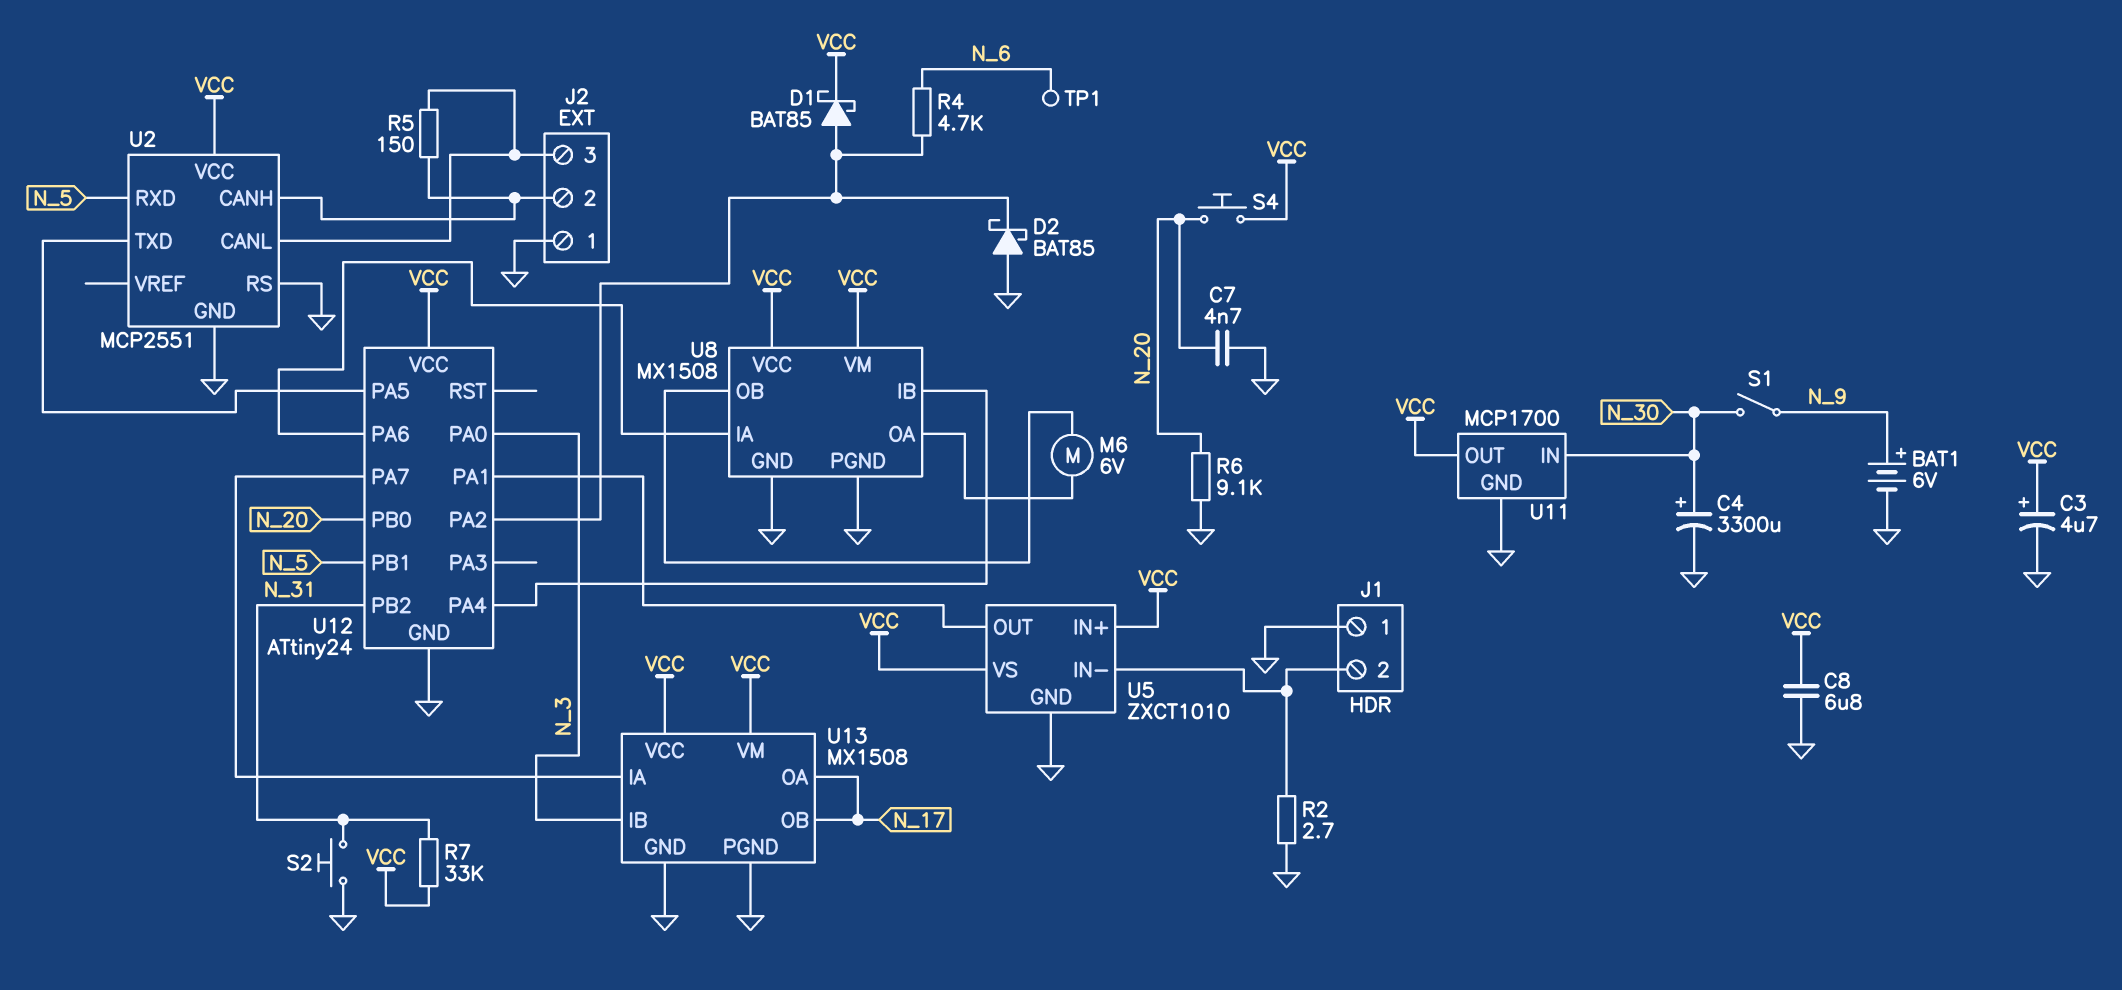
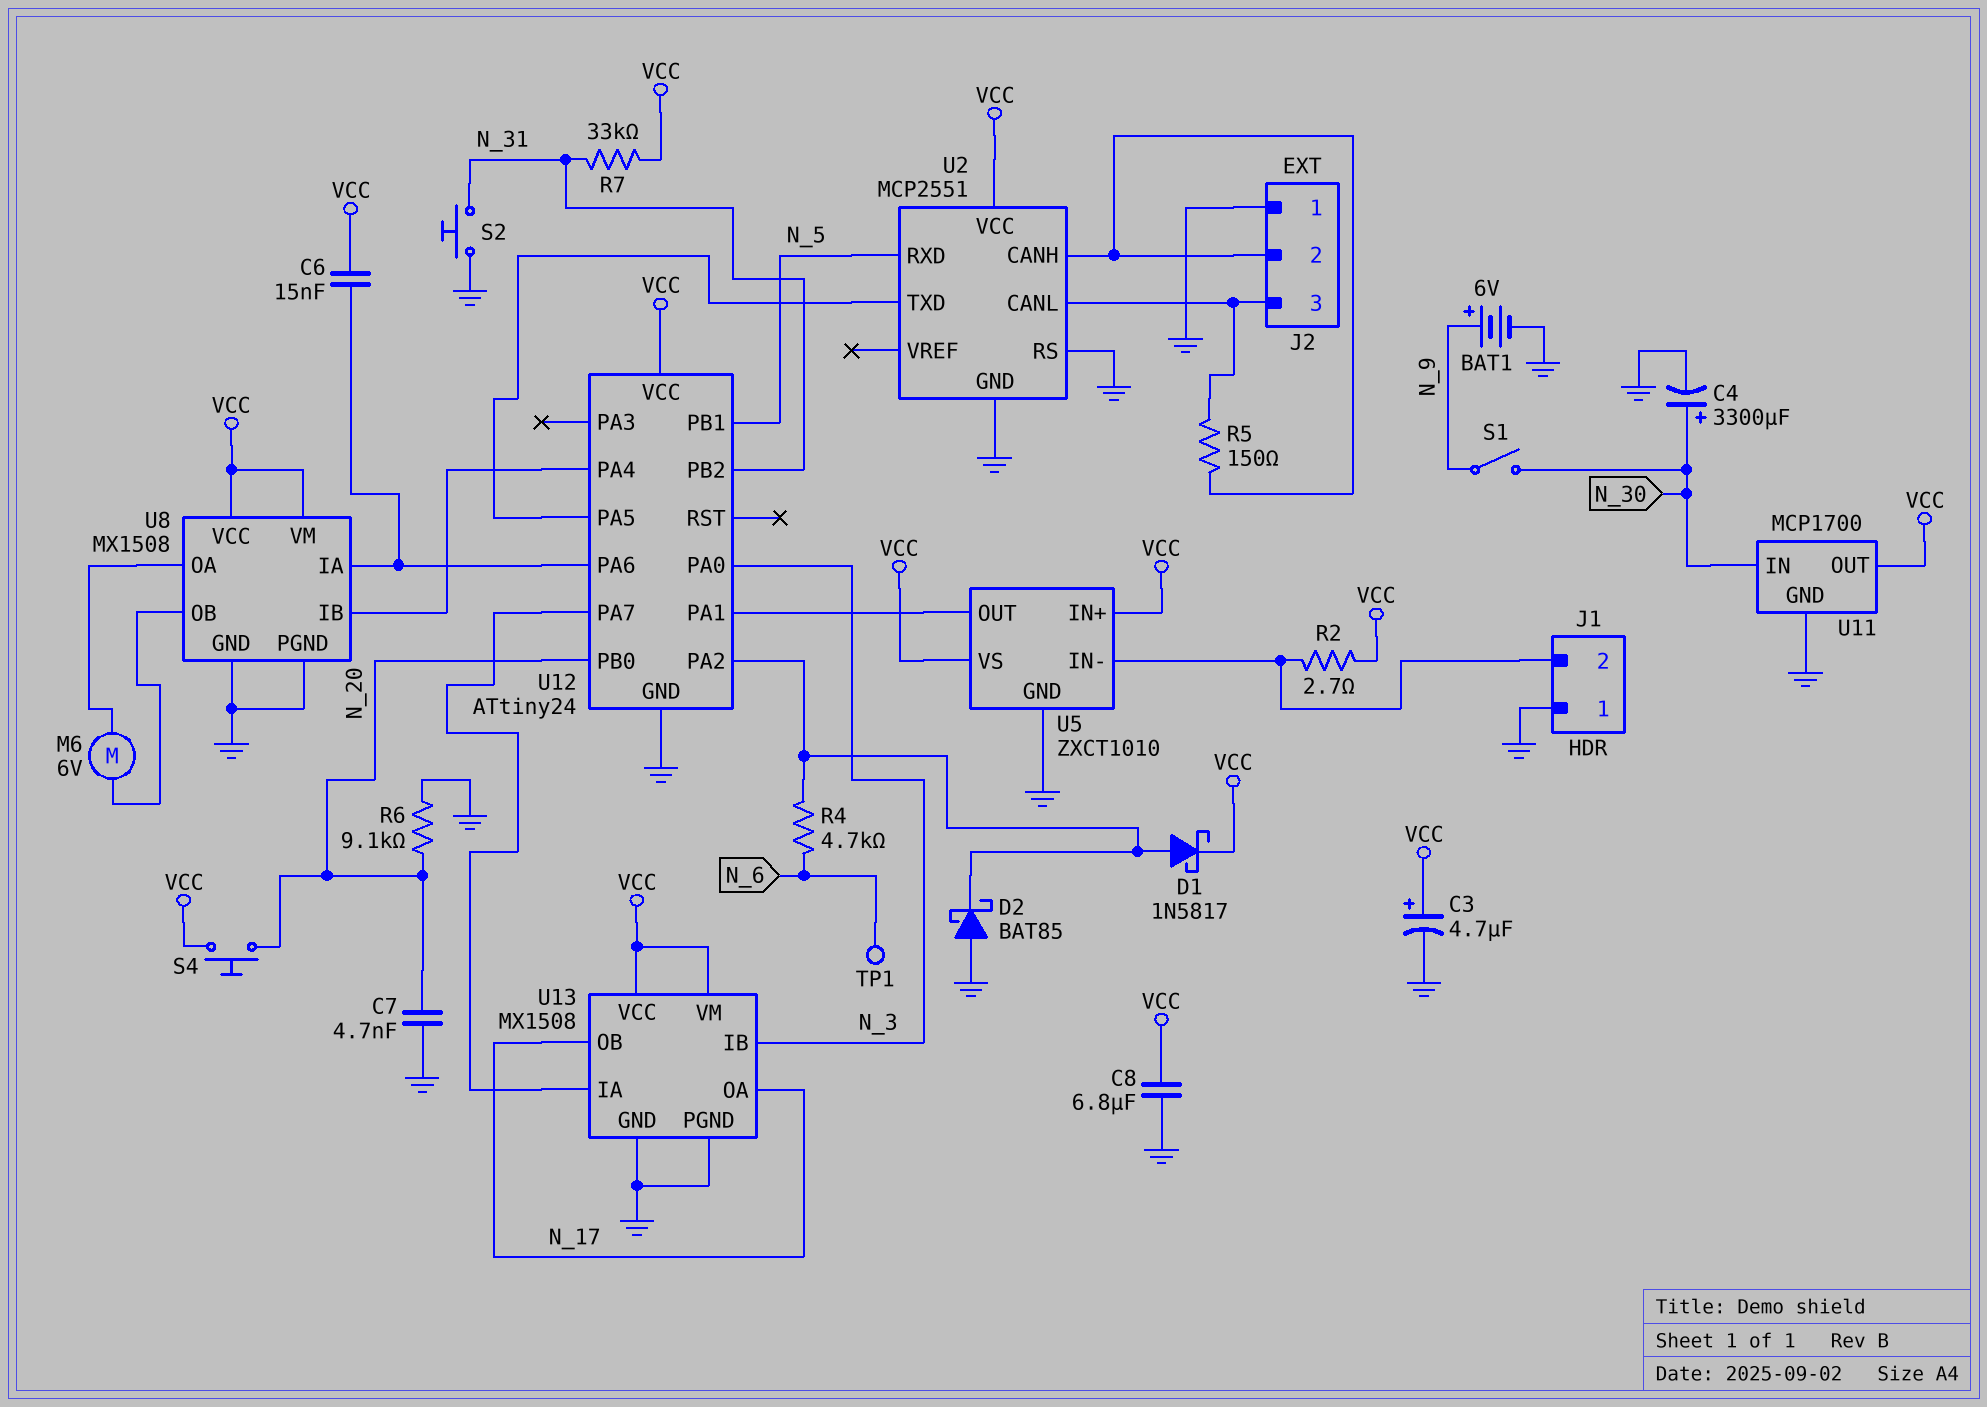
C6: none -> 15nF (U8/IA, VCC)
D1: schottky BAT85 (A U12/PA2, K VCC) -> schottky 1N5817 (A U12/PA2, K VCC)
R2: 2.7 (GND, J1/2) -> 2.7 (J1/2, VCC)

